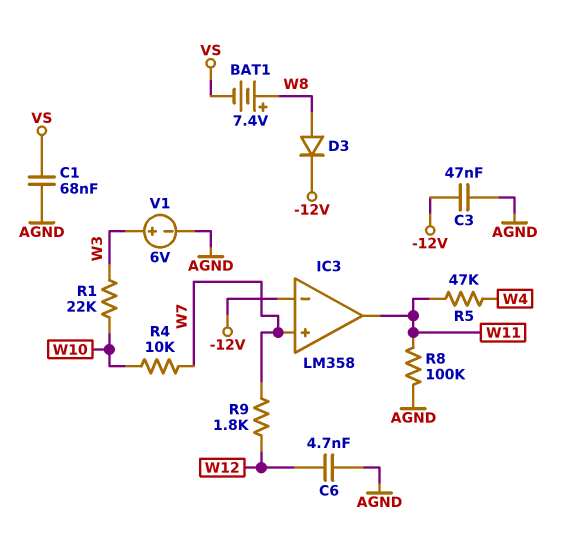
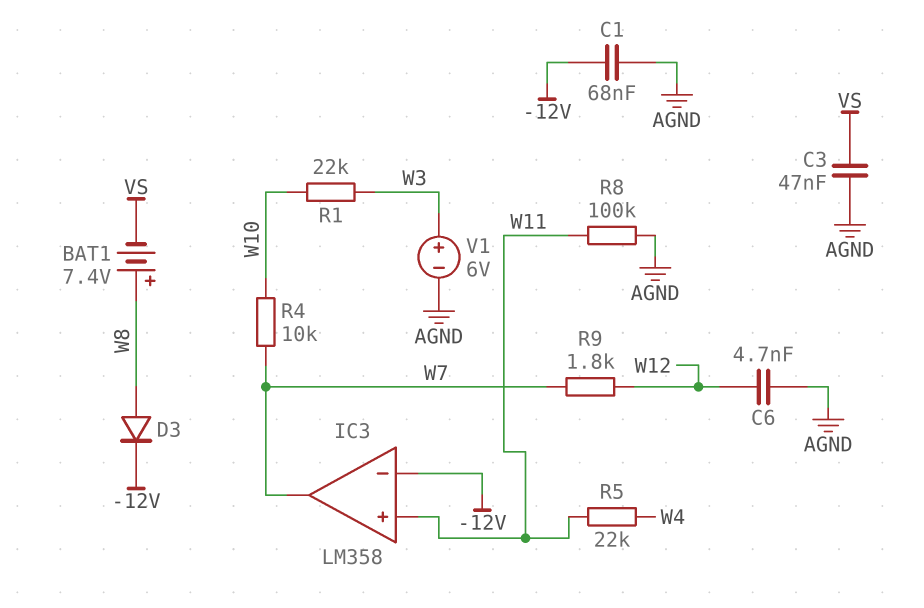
C1: 68nF (AGND, VS) -> 68nF (-12V, AGND)
C3: 47nF (-12V, AGND) -> 47nF (AGND, VS)
IC3 pin in+: W7 -> W11
IC3 pin out: W11 -> W7
R5: 47k (W4, W11) -> 22k (W4, W11)

